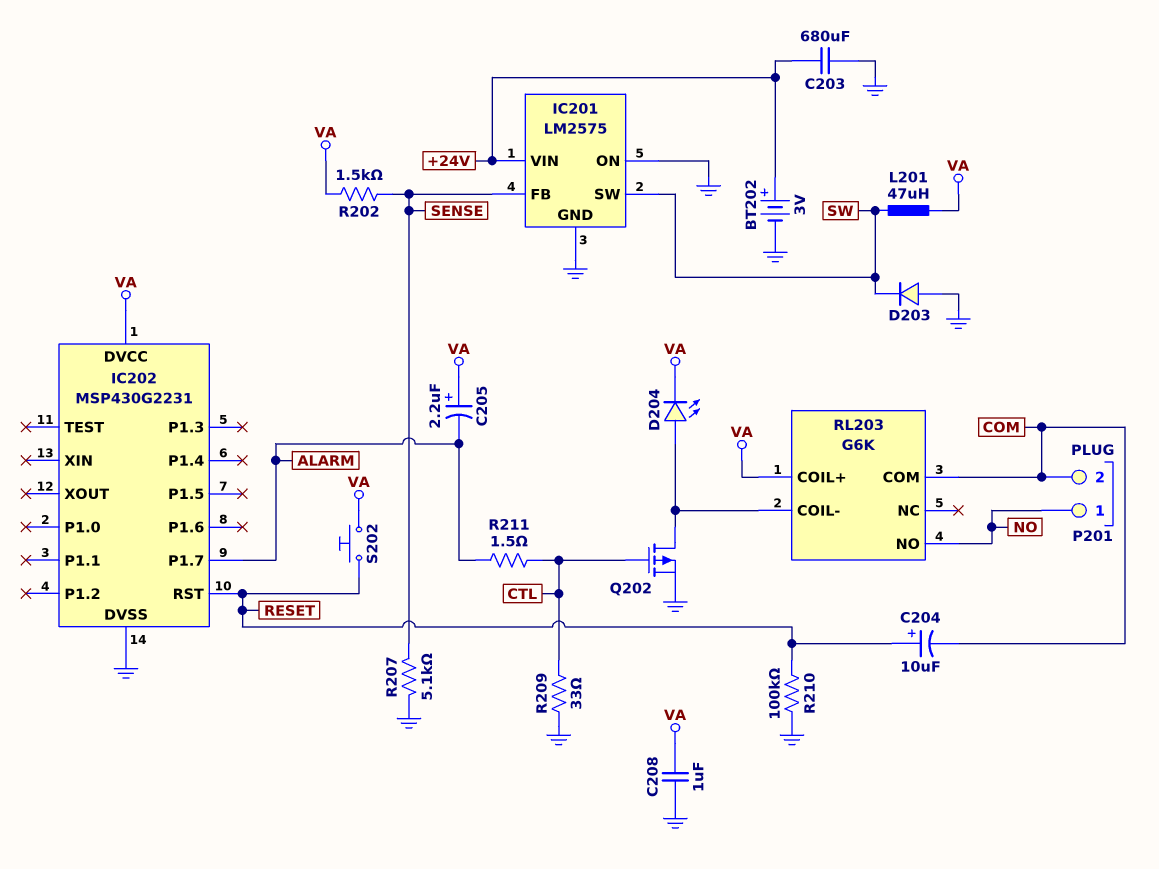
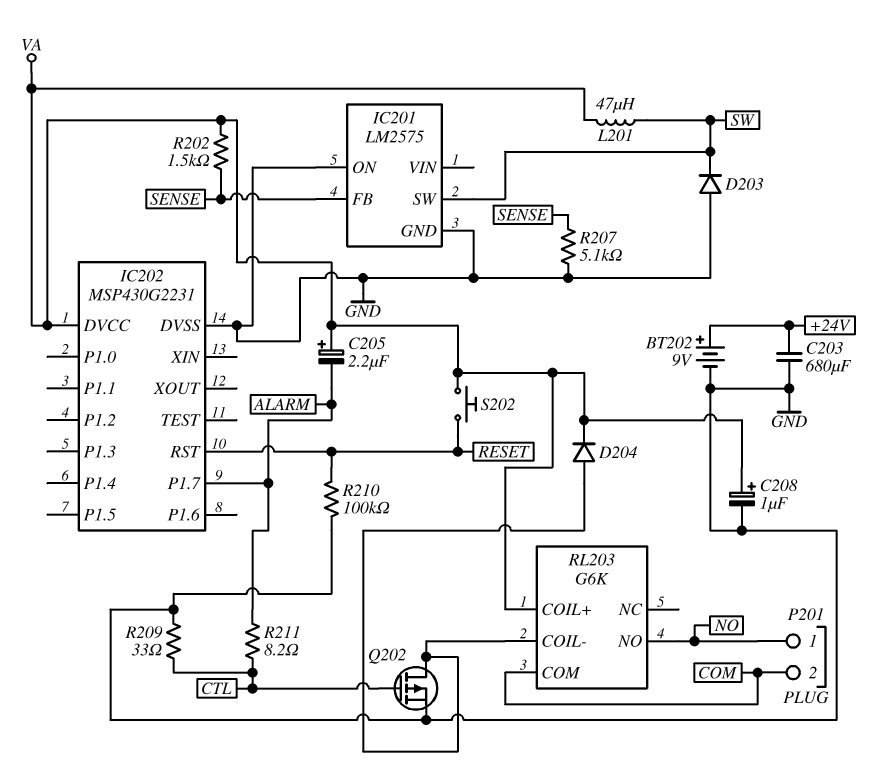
BT202: 3V (plus +24V, minus GND) -> 9V (plus +24V, minus GND)
C204: 10uF (plus RESET, minus COM) -> none
C208: 1uF (GND, VA) -> 1uF (plus VA, minus GND)
D204: LED (A RL203/COIL-, K VA) -> diode (A RL203/COIL-, K VA)
IC201 pin VIN: +24V -> none
R211: 1.5 (ALARM, CTL) -> 8.2 (ALARM, CTL)

